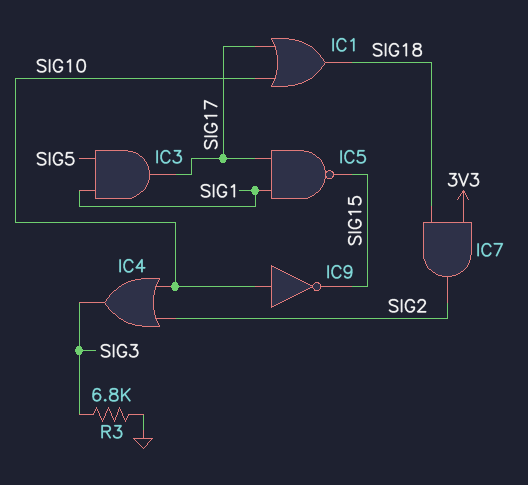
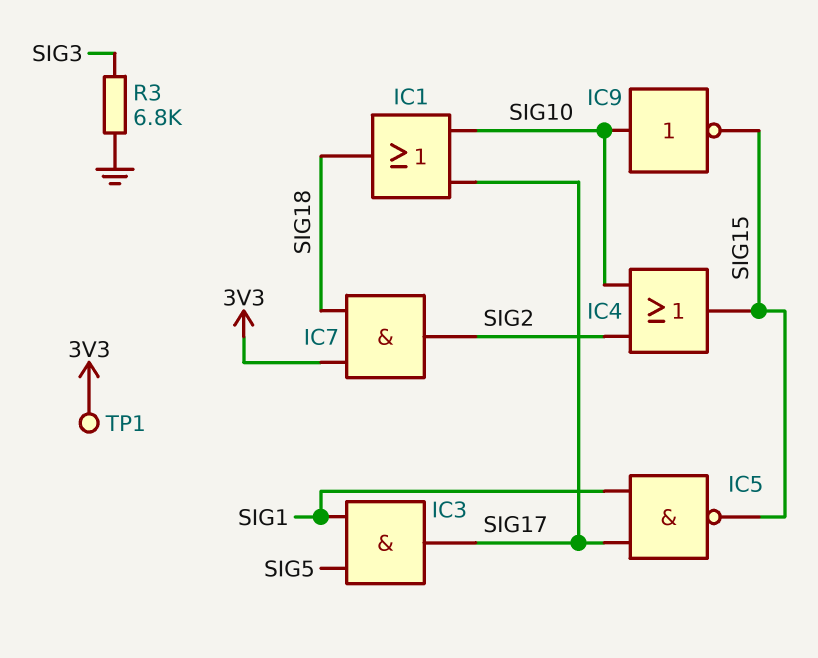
IC4: OR (in SIG2, in SIG10, out SIG3) -> OR (in SIG2, in SIG10, out SIG15)
TP1: none -> test point (3V3)

